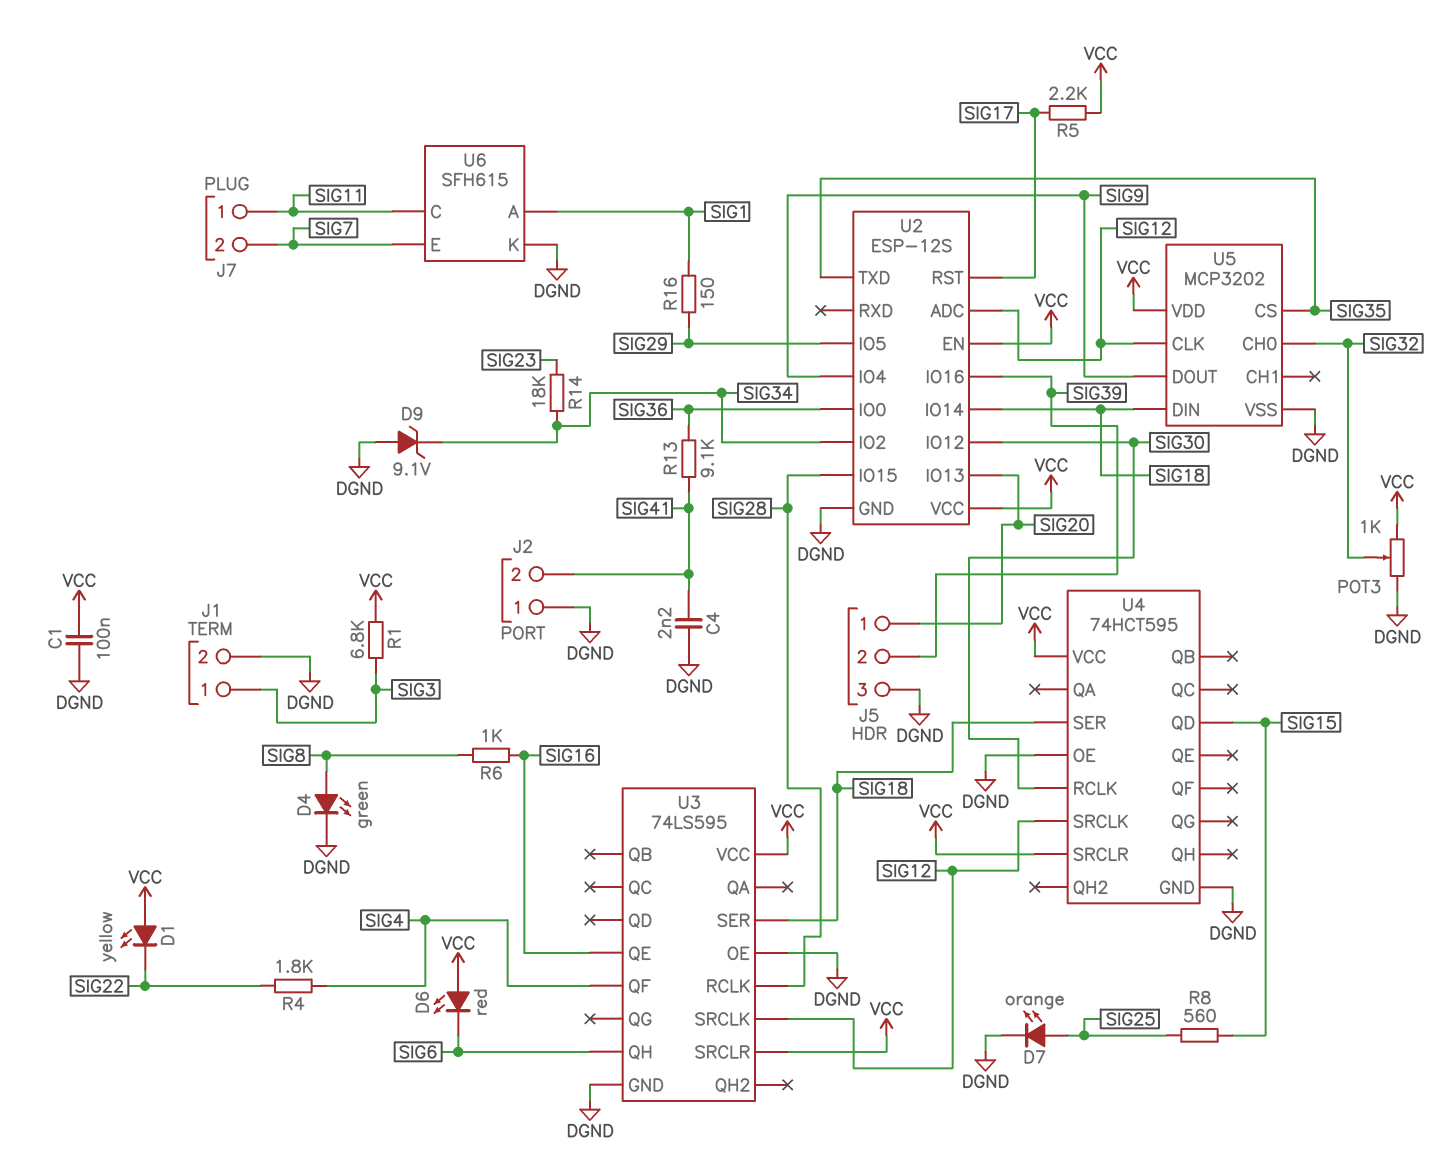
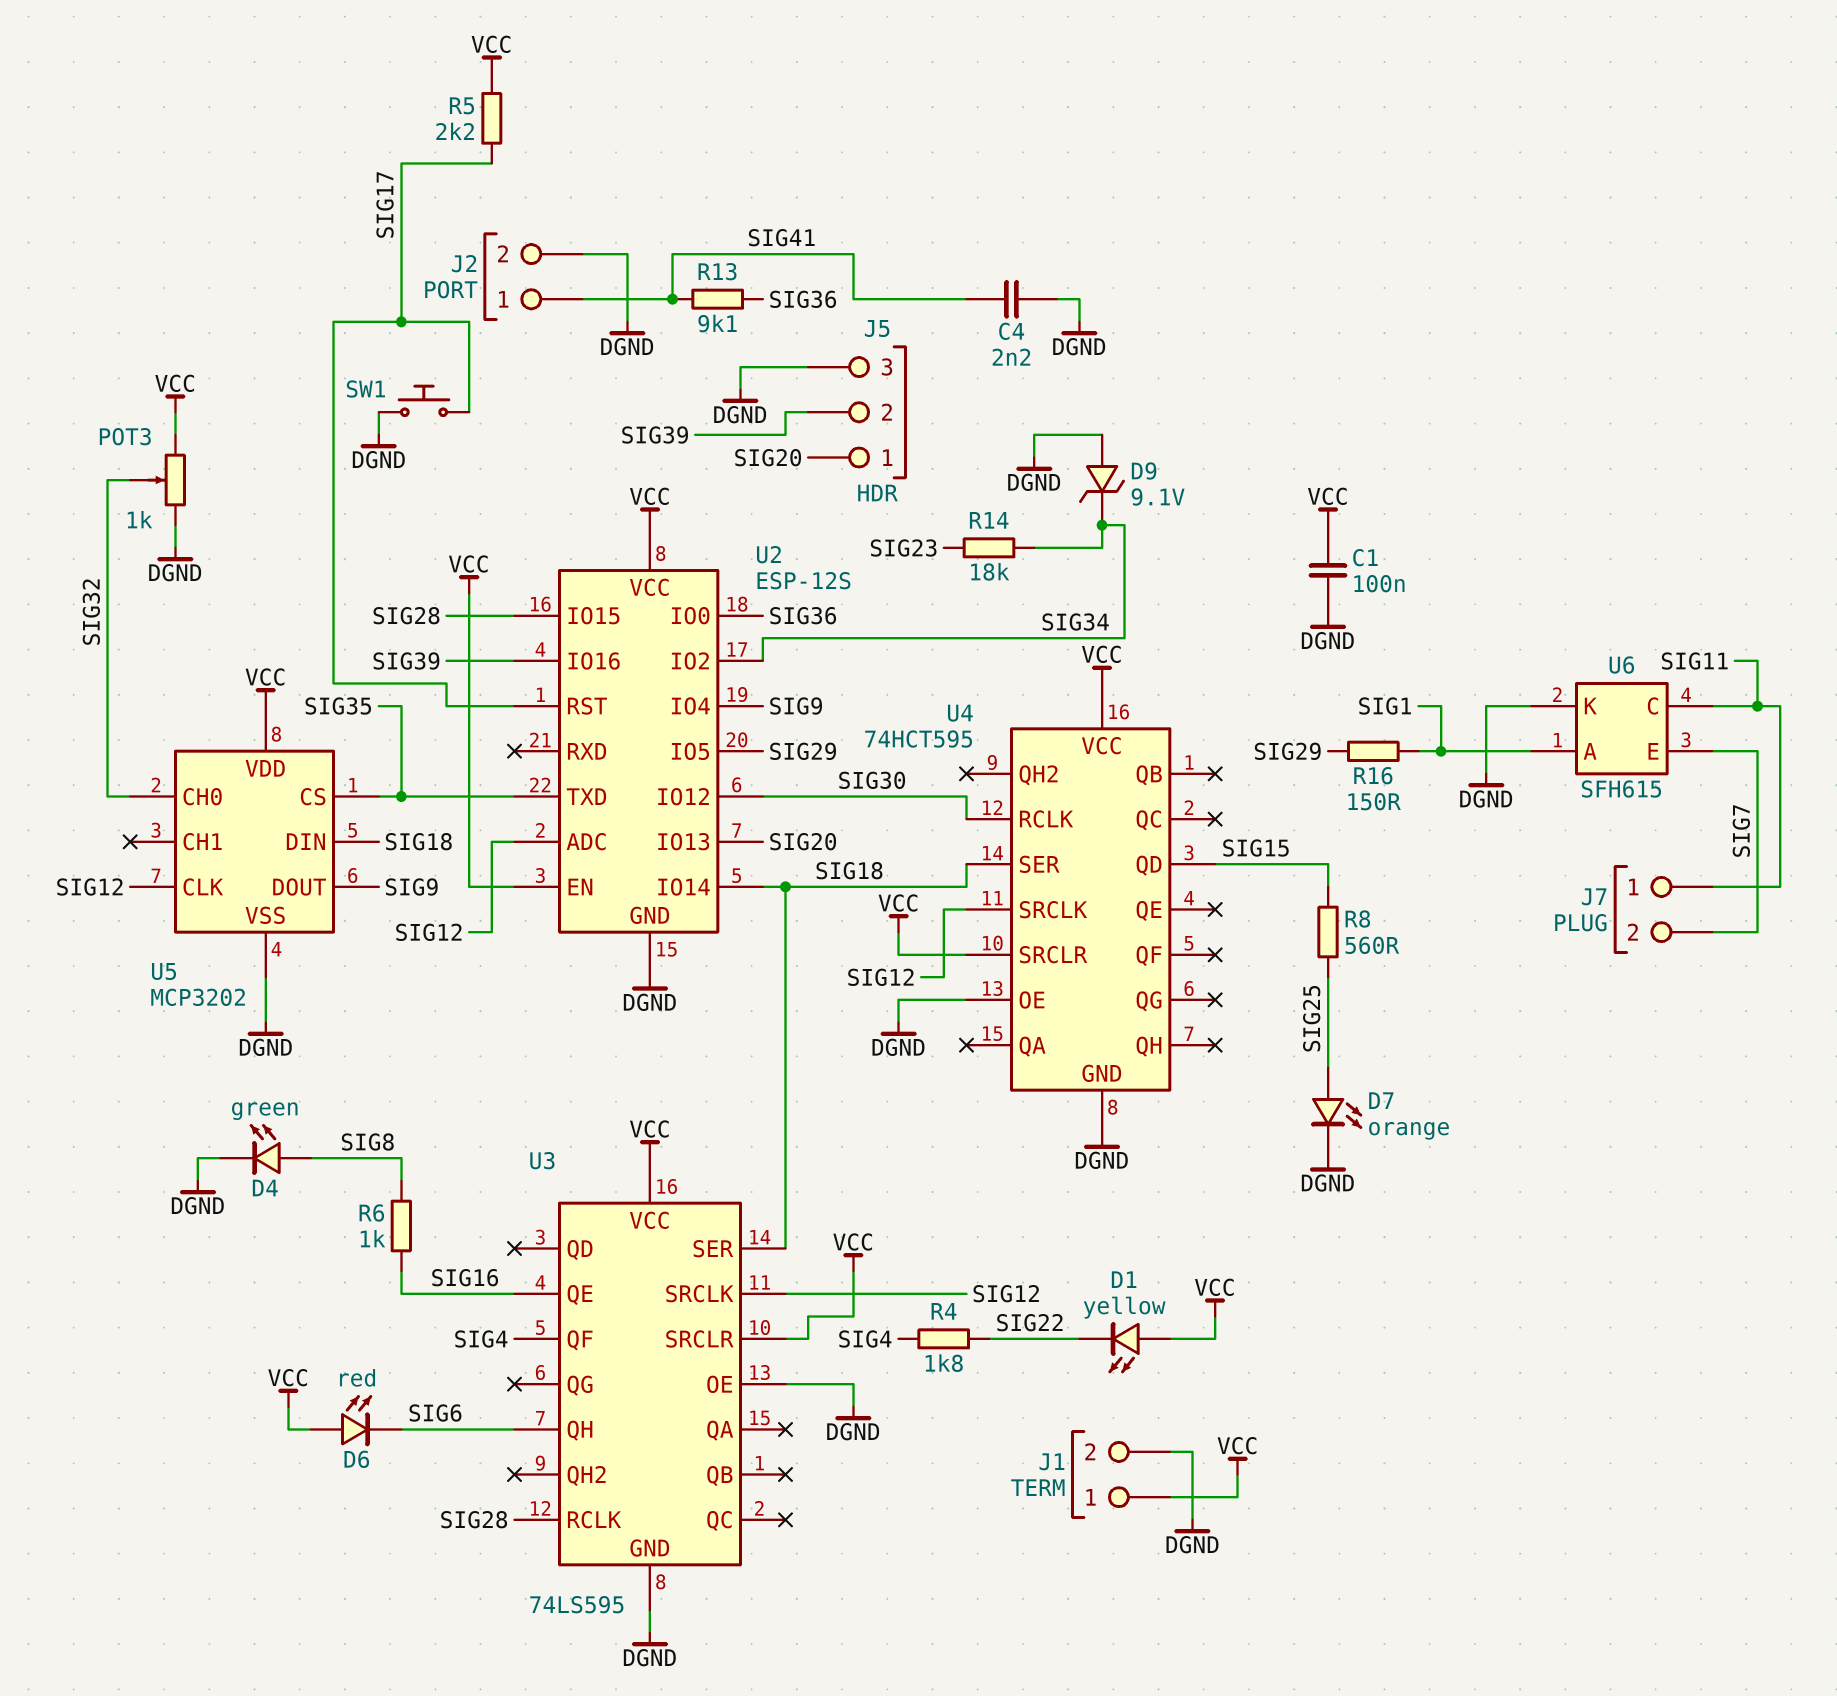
J1 pin 1: SIG3 -> VCC
J2 pin 1: DGND -> SIG41
J2 pin 2: SIG41 -> DGND
R1: 6.8k (SIG3, VCC) -> none
SW1: none -> button (DGND, SIG17)

